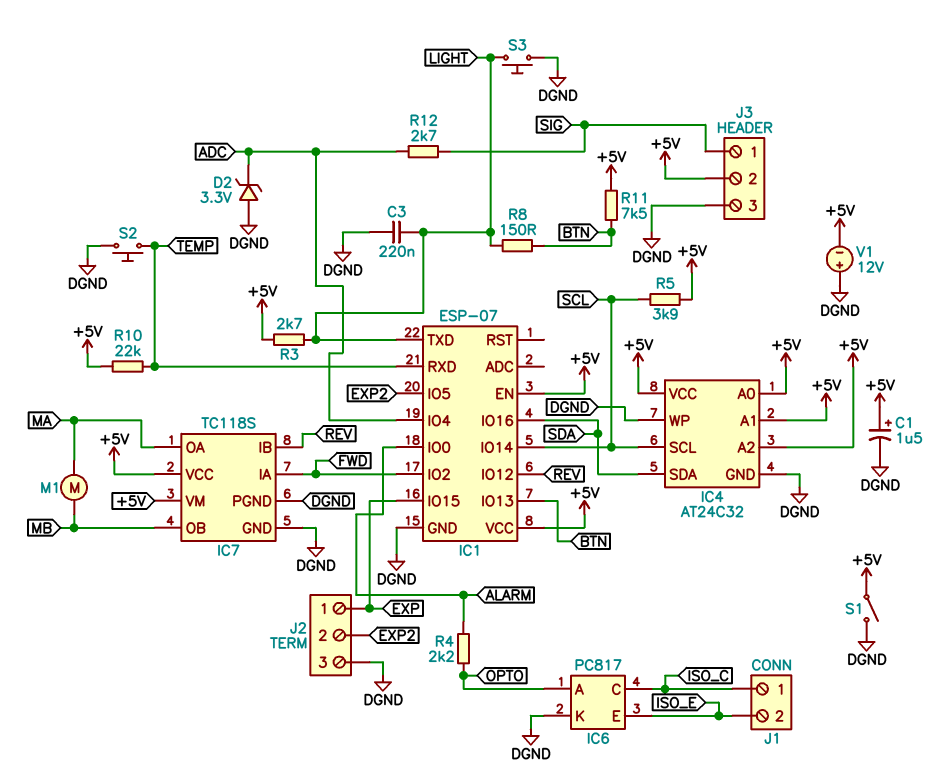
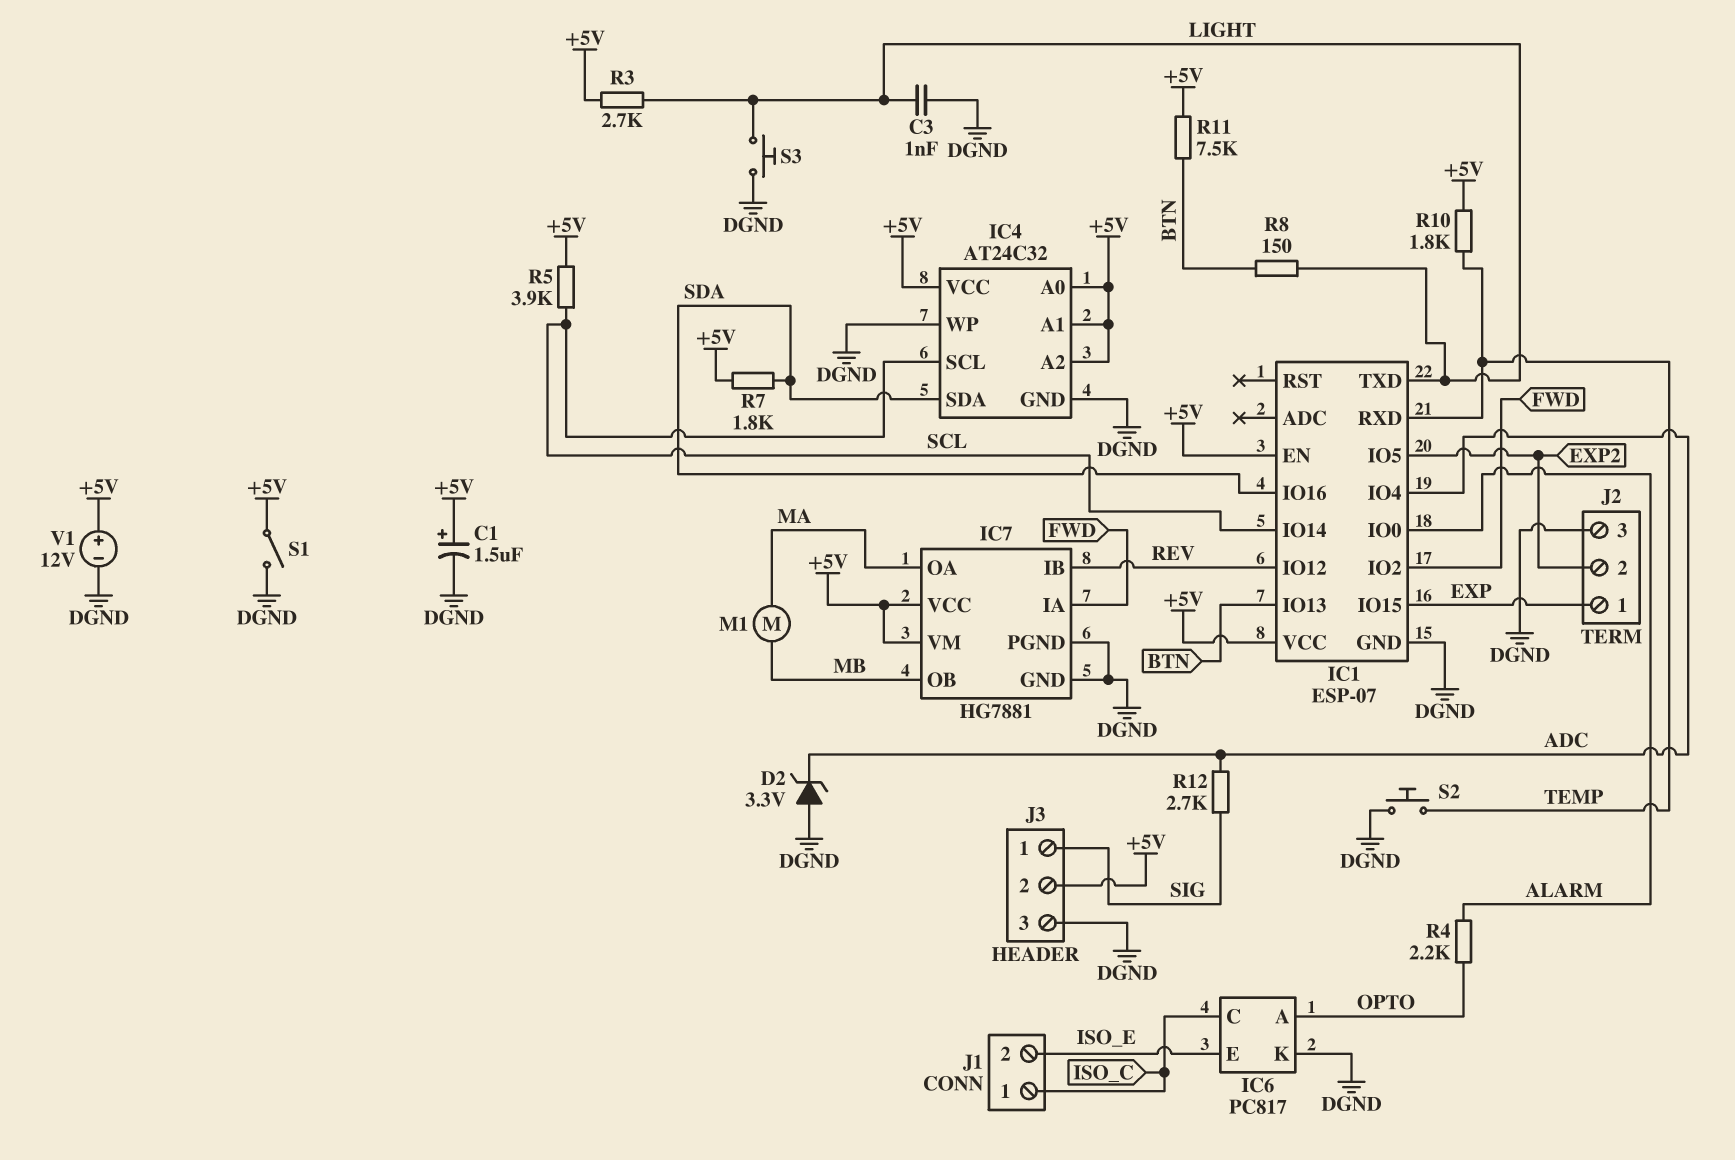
C3: 220nF (DGND, LIGHT) -> 1nF (DGND, LIGHT)
IC7: TC118S -> HG7881
R7: none -> 1.8k (+5V, SDA)
R10: 22k (+5V, TEMP) -> 1.8k (+5V, TEMP)
V1: 12V (plus DGND, minus +5V) -> 12V (plus +5V, minus DGND)

